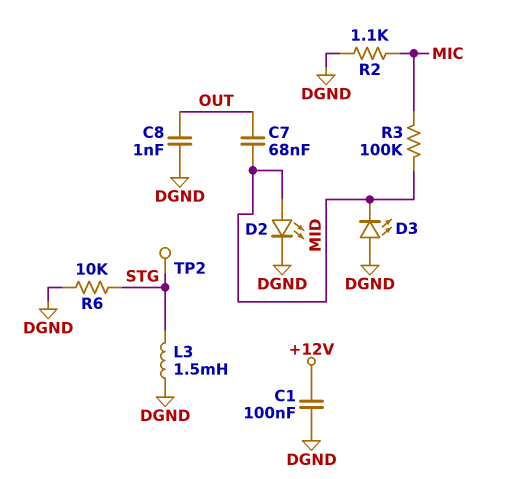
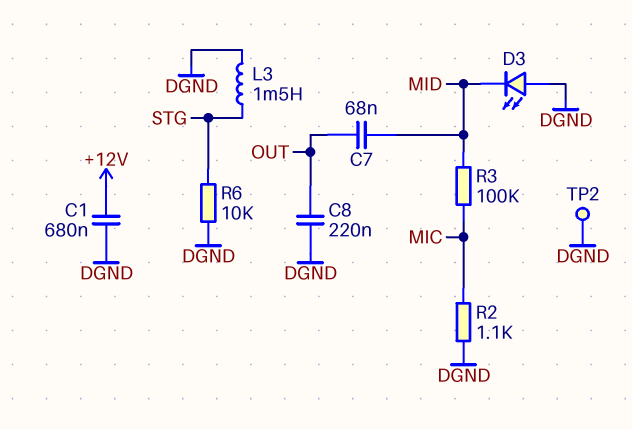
C1: 100nF (+12V, DGND) -> 680nF (+12V, DGND)
C8: 1nF (DGND, OUT) -> 220nF (DGND, OUT)
D2: LED (A MID, K DGND) -> none
TP2: test point (STG) -> test point (DGND)

